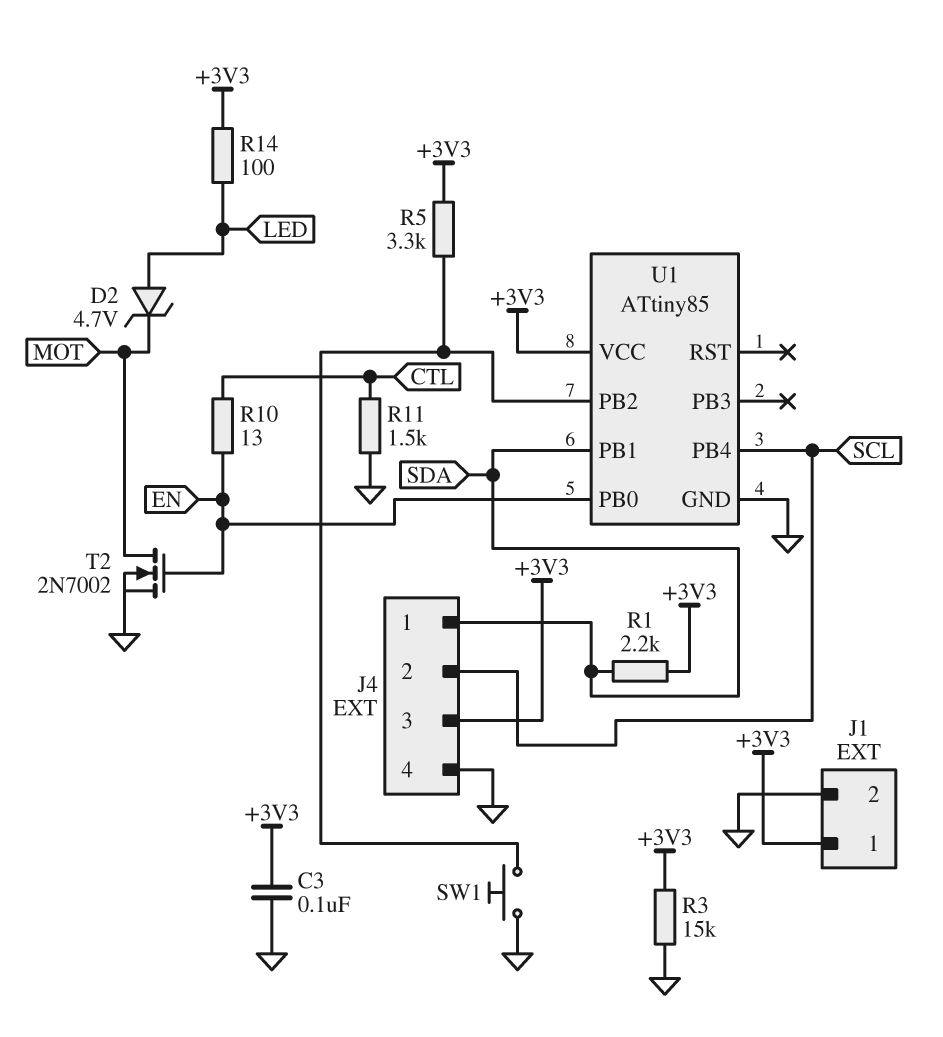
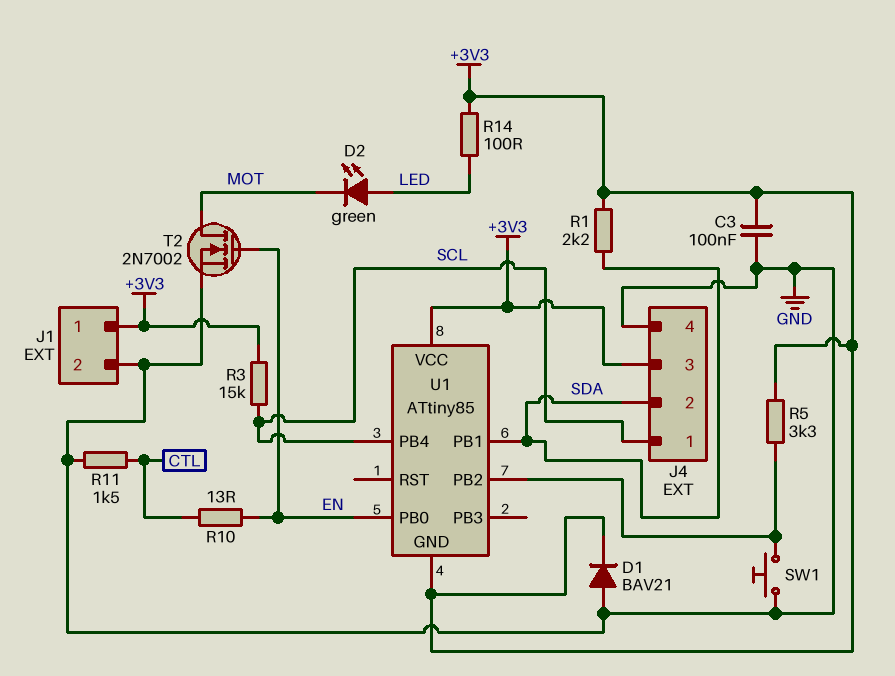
D1: none -> diode BAV21 (A GND, K +3V3)
D2: zener 4.7V (A LED, K MOT) -> LED green (A LED, K MOT)
J4 pin 1: SDA -> SCL
J4 pin 2: SCL -> SDA
R3: 15k (+3V3, GND) -> 15k (+3V3, SCL)
U1 pin GND: GND -> +3V3

